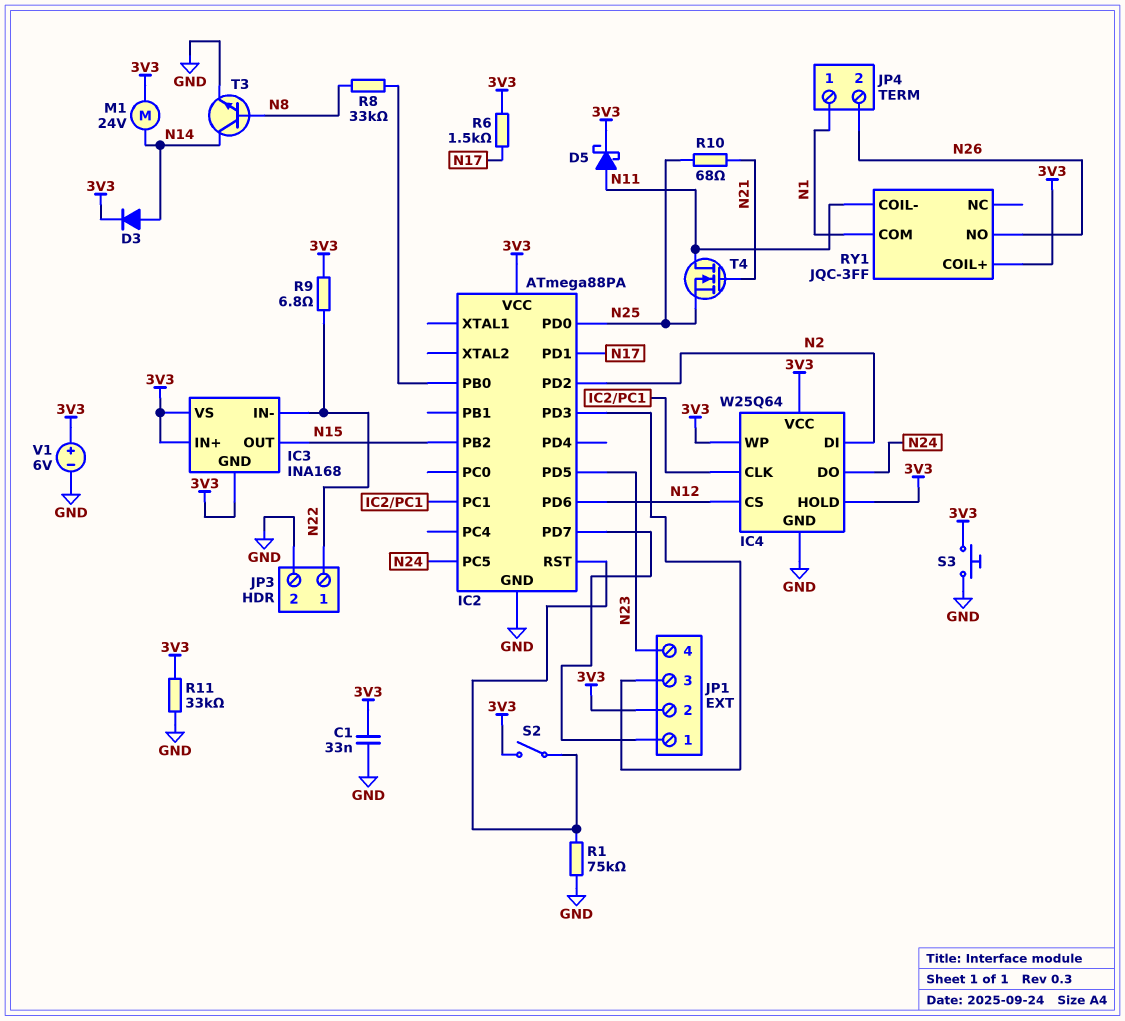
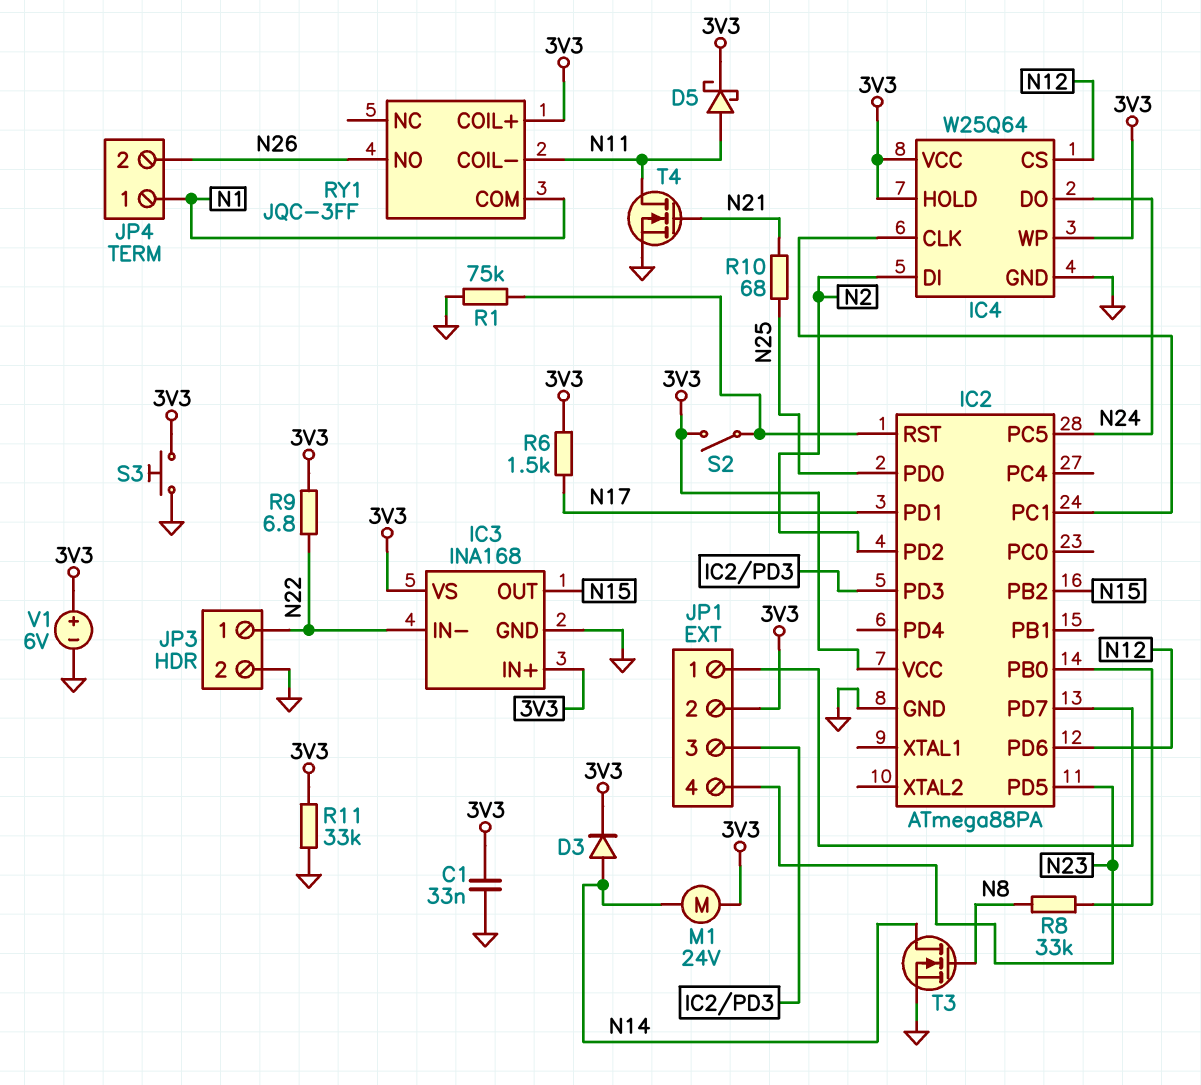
IC3 pin GND: 3V3 -> GND
T3: NPN (B N8, C N14, E GND) -> NMOS (G N8, D N14, S GND)
T4: NMOS (G N21, D N11, S N25) -> NMOS (G N21, D N11, S GND)

